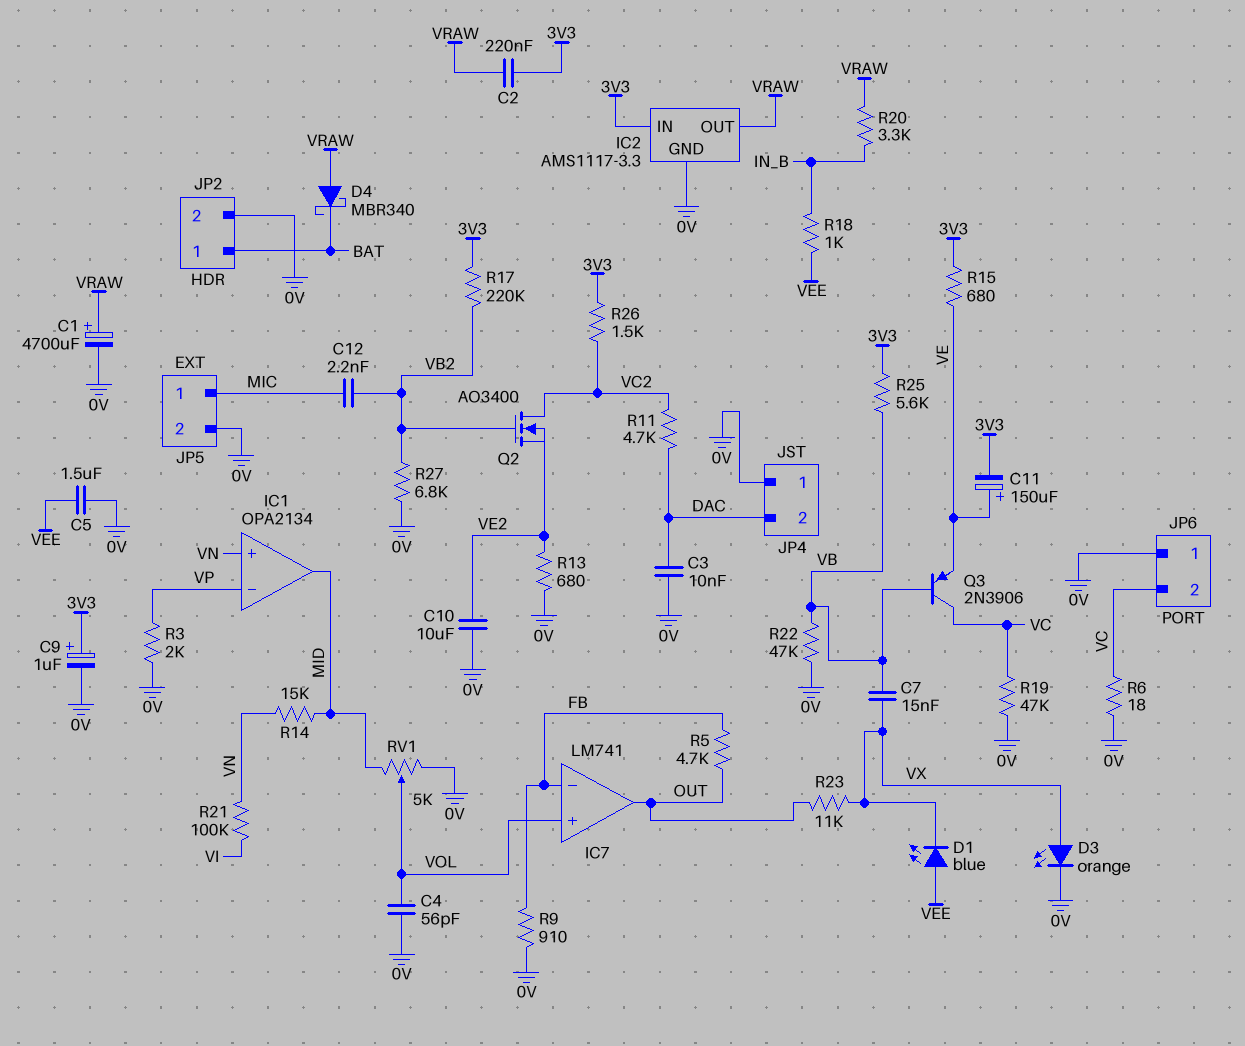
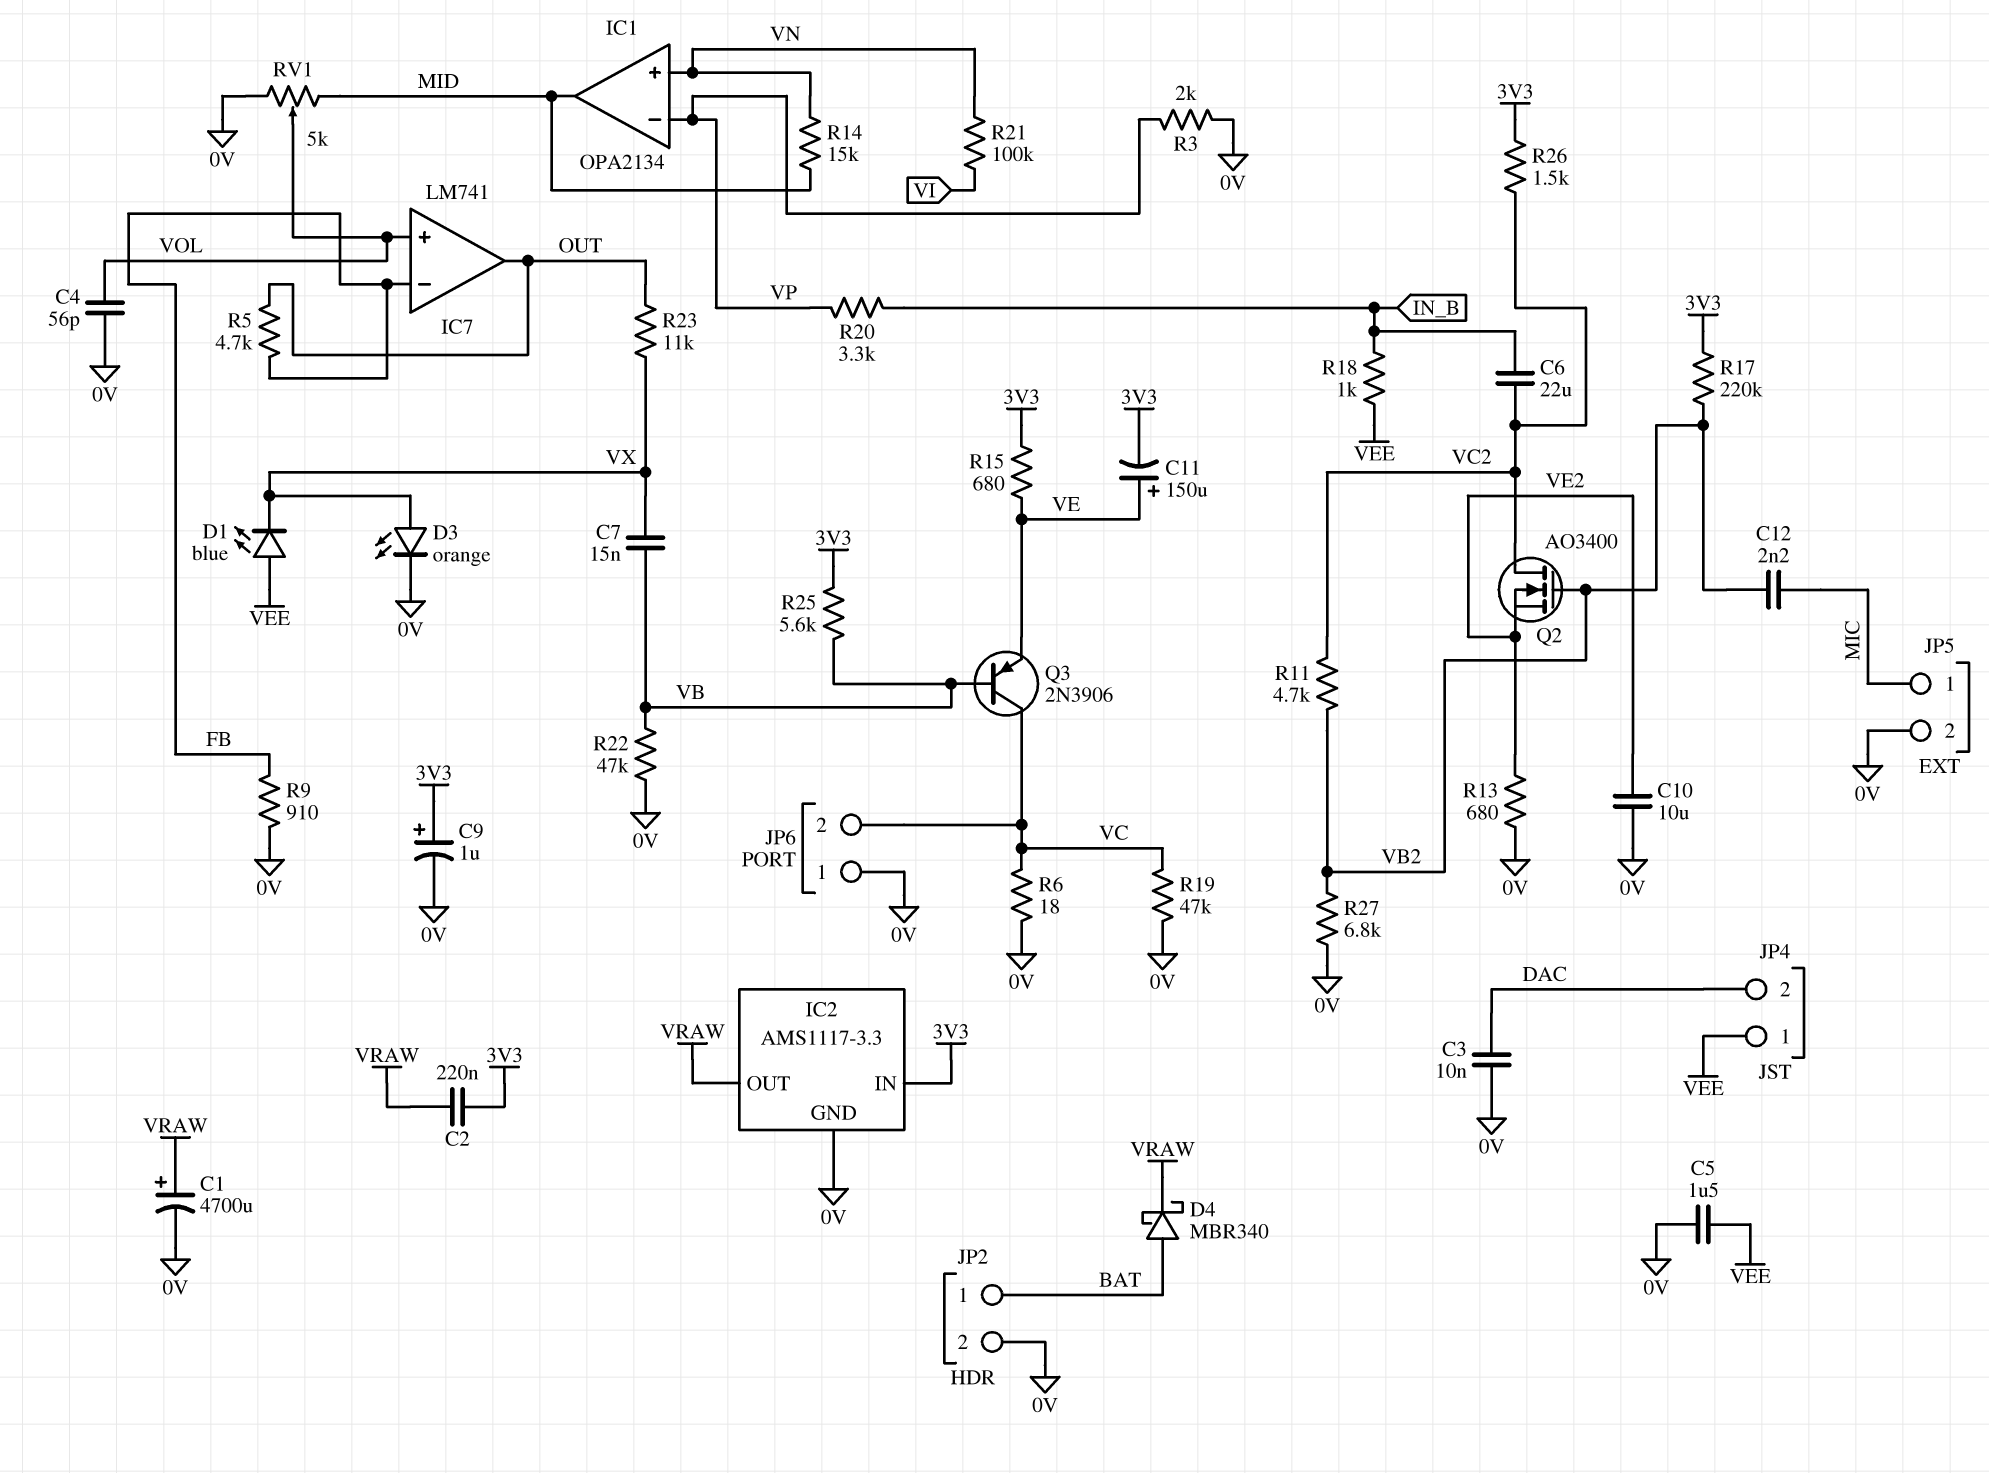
C6: none -> 22uF (IN_B, VC2)
D4: schottky MBR340 (A VRAW, K BAT) -> schottky MBR340 (A BAT, K VRAW)
JP4 pin 1: 0V -> VEE
R11: 4.7k (DAC, VC2) -> 4.7k (VB2, VC2)
R20: 3.3k (IN_B, VRAW) -> 3.3k (IN_B, VP)

